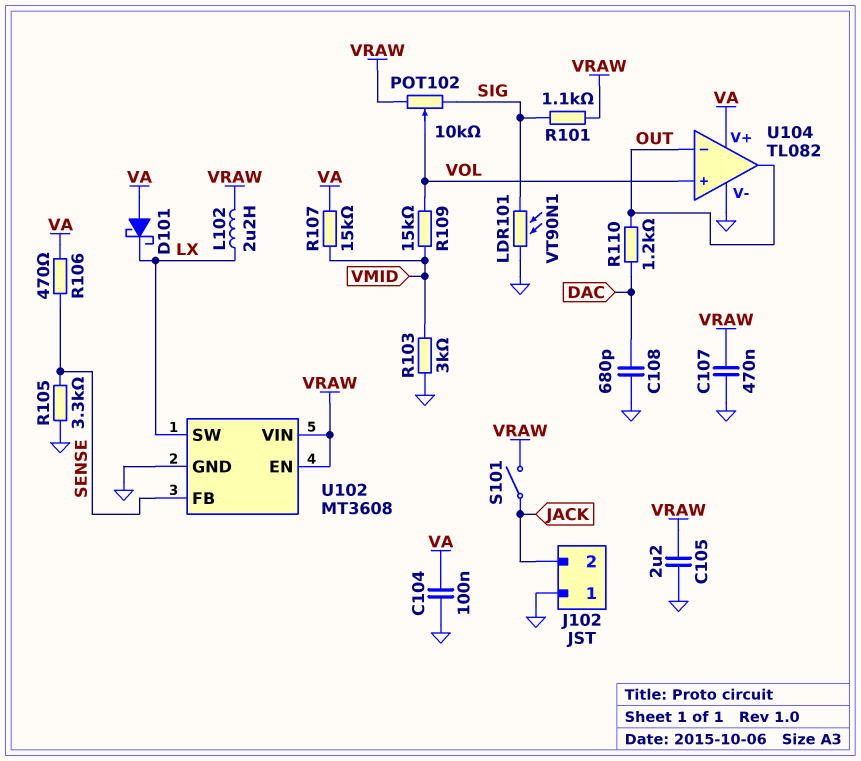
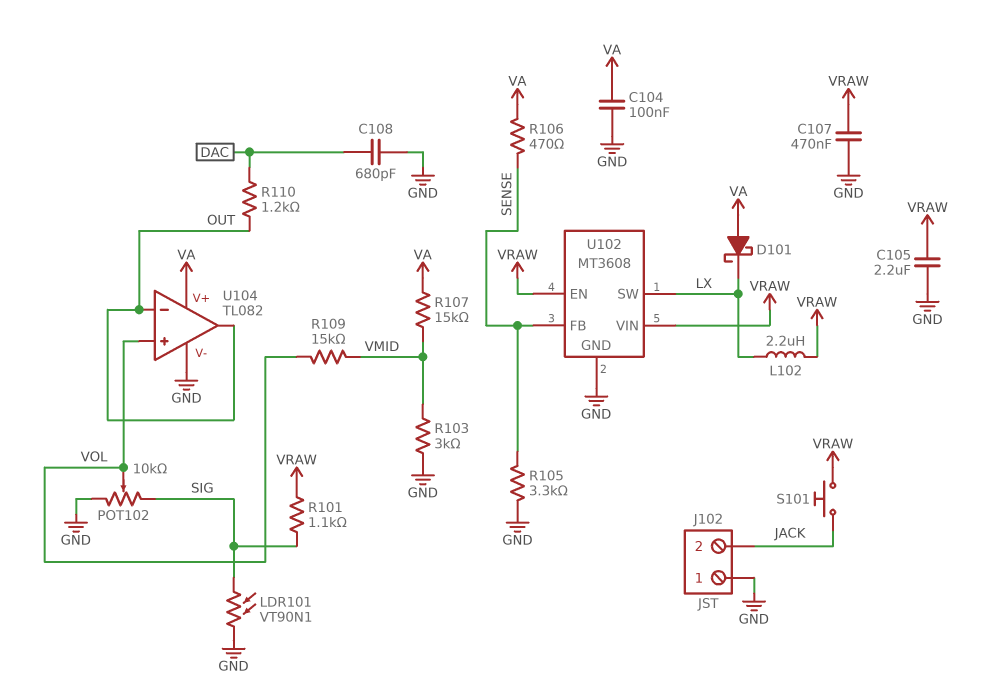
POT102: 10k (SIG, VRAW, wiper VOL) -> 10k (GND, SIG, wiper VOL)
S101: switch (JACK, VRAW) -> button (JACK, VRAW)

